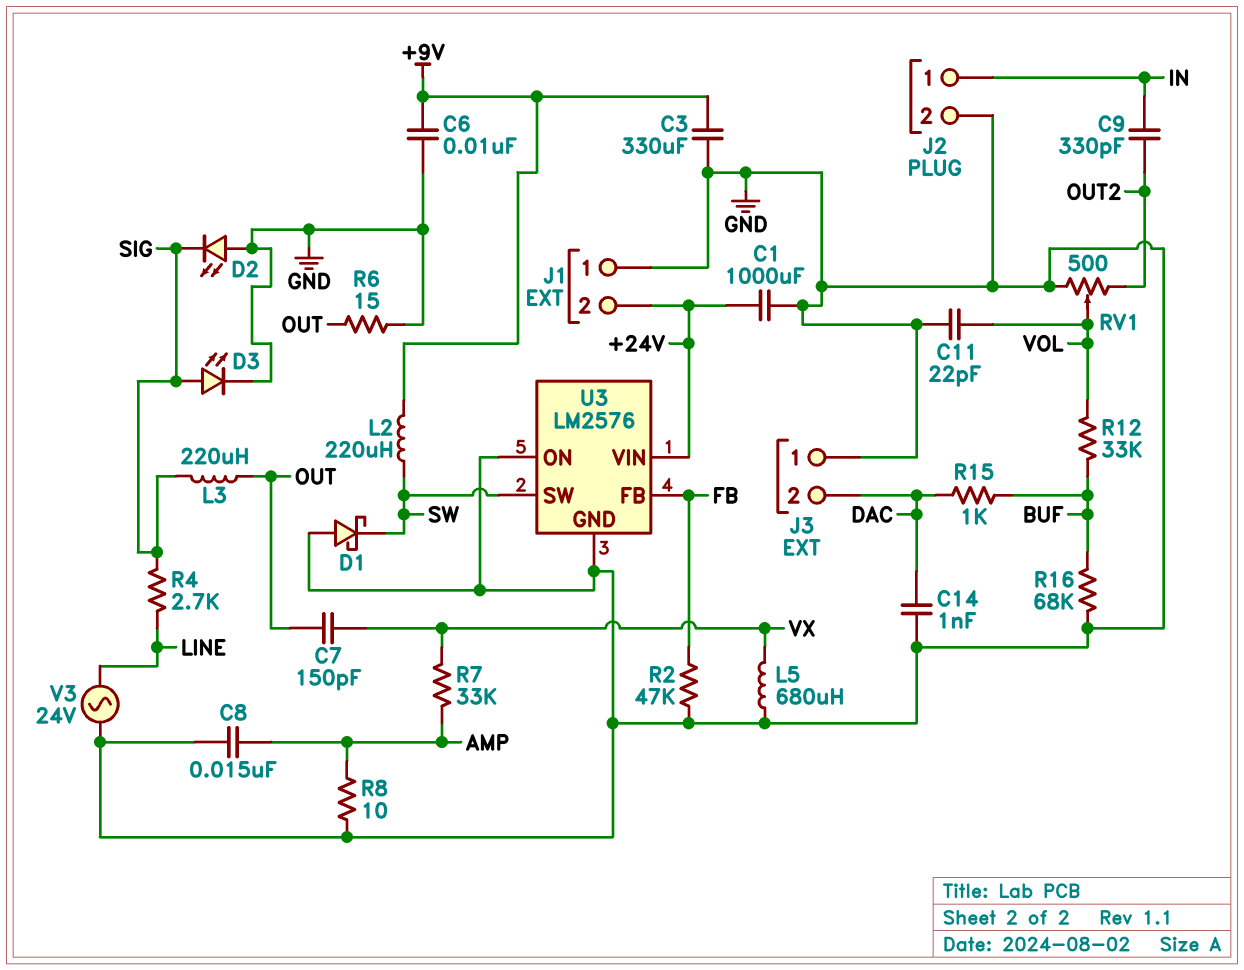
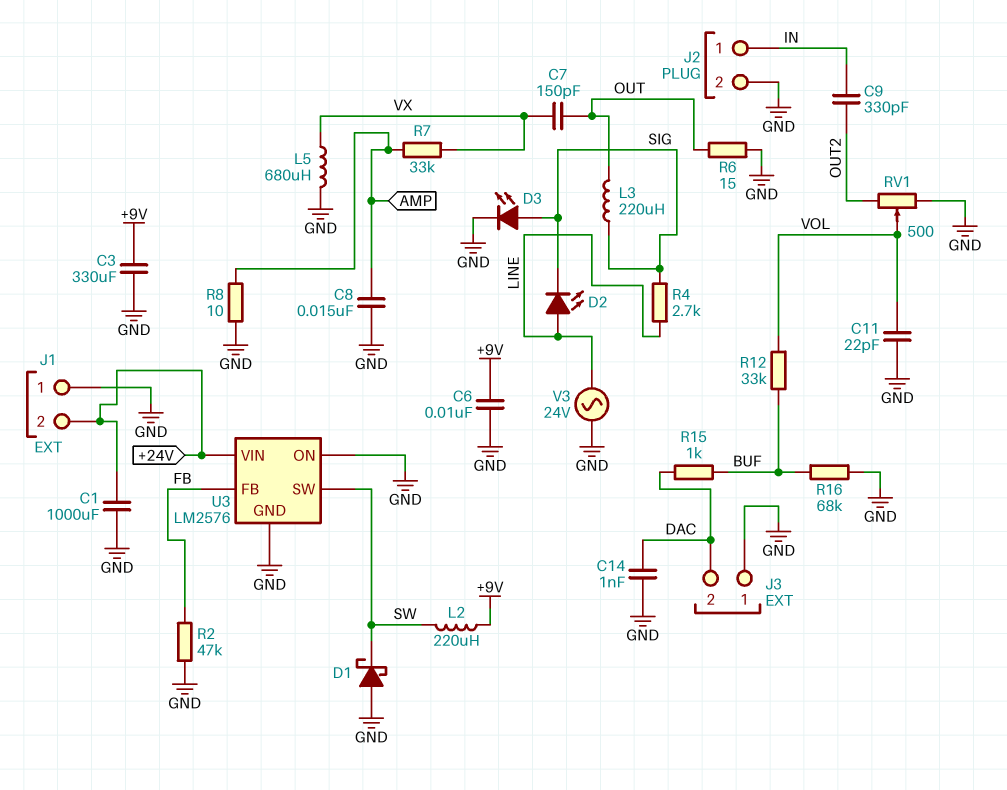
D2: LED (A GND, K SIG) -> LED (A LINE, K SIG)

